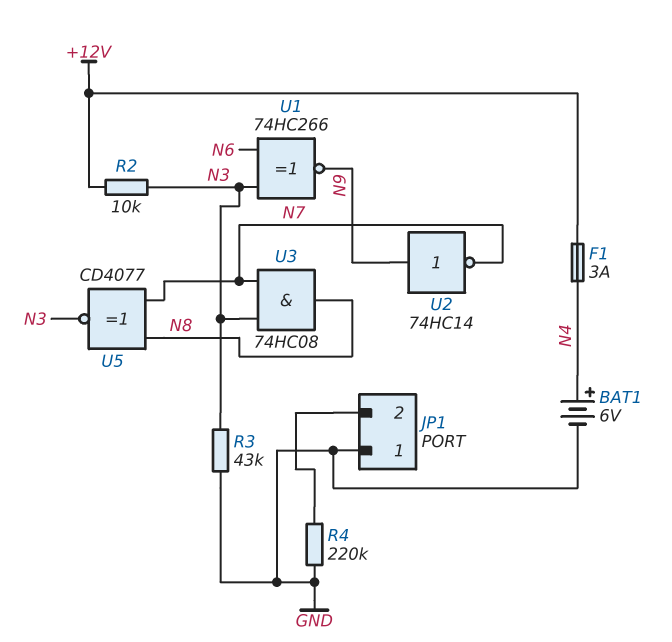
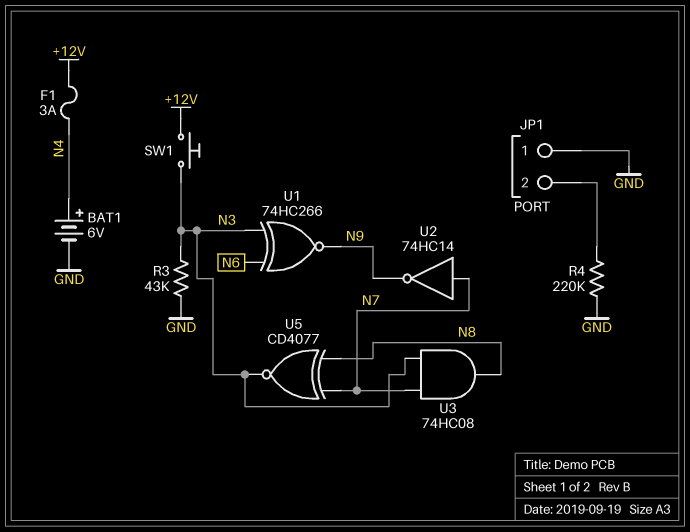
R2: 10k (+12V, N3) -> none
SW1: none -> button (+12V, N3)
U2: NOT 74HC14 (in N9, out N7) -> NOT 74HC14 (in N7, out N9)

